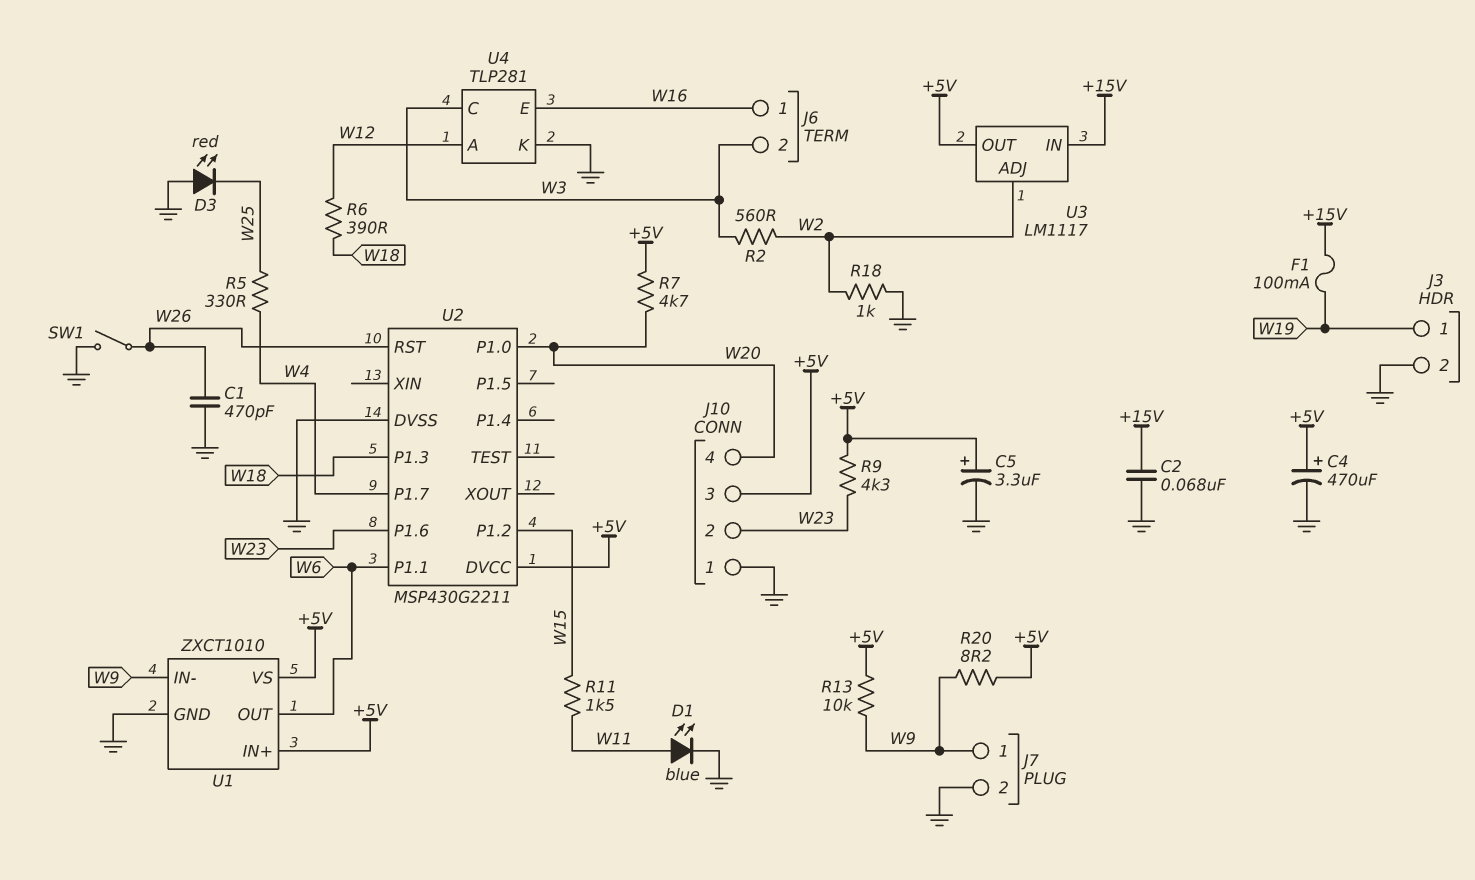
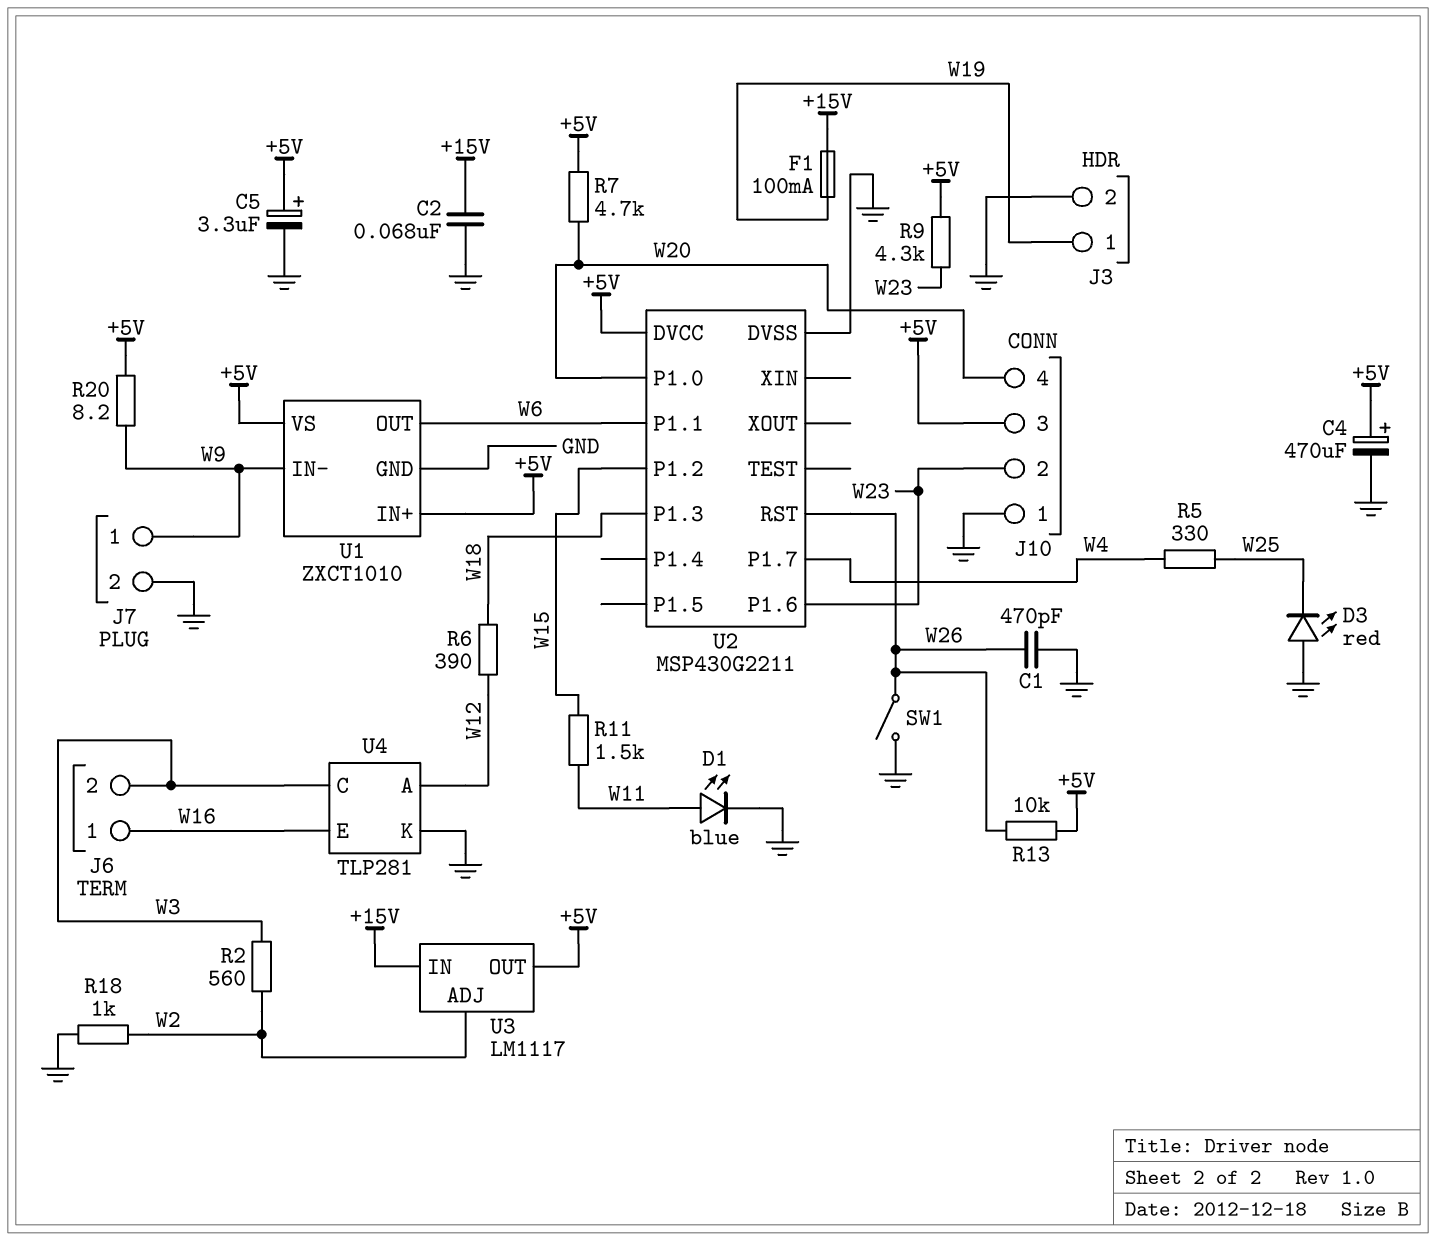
R13: 10k (+5V, W9) -> 10k (+5V, W26)

